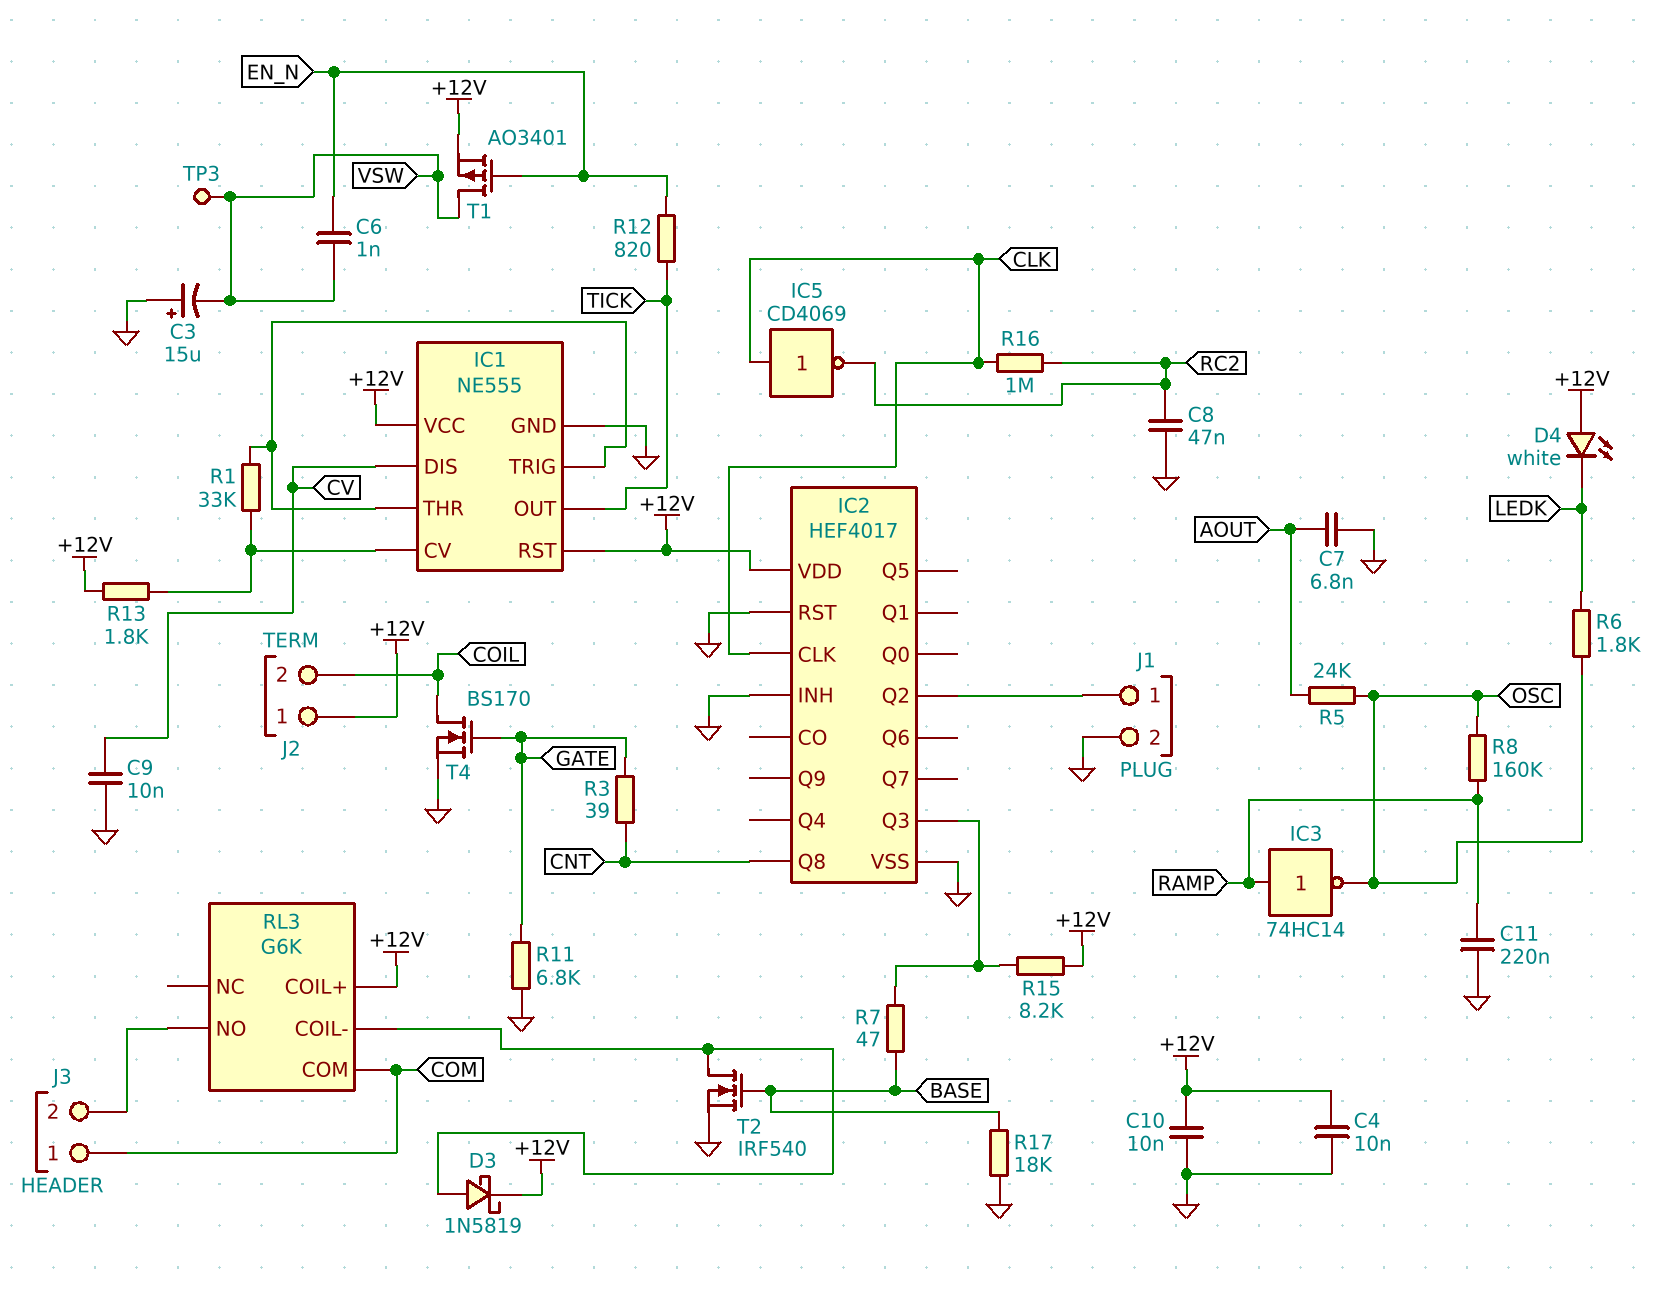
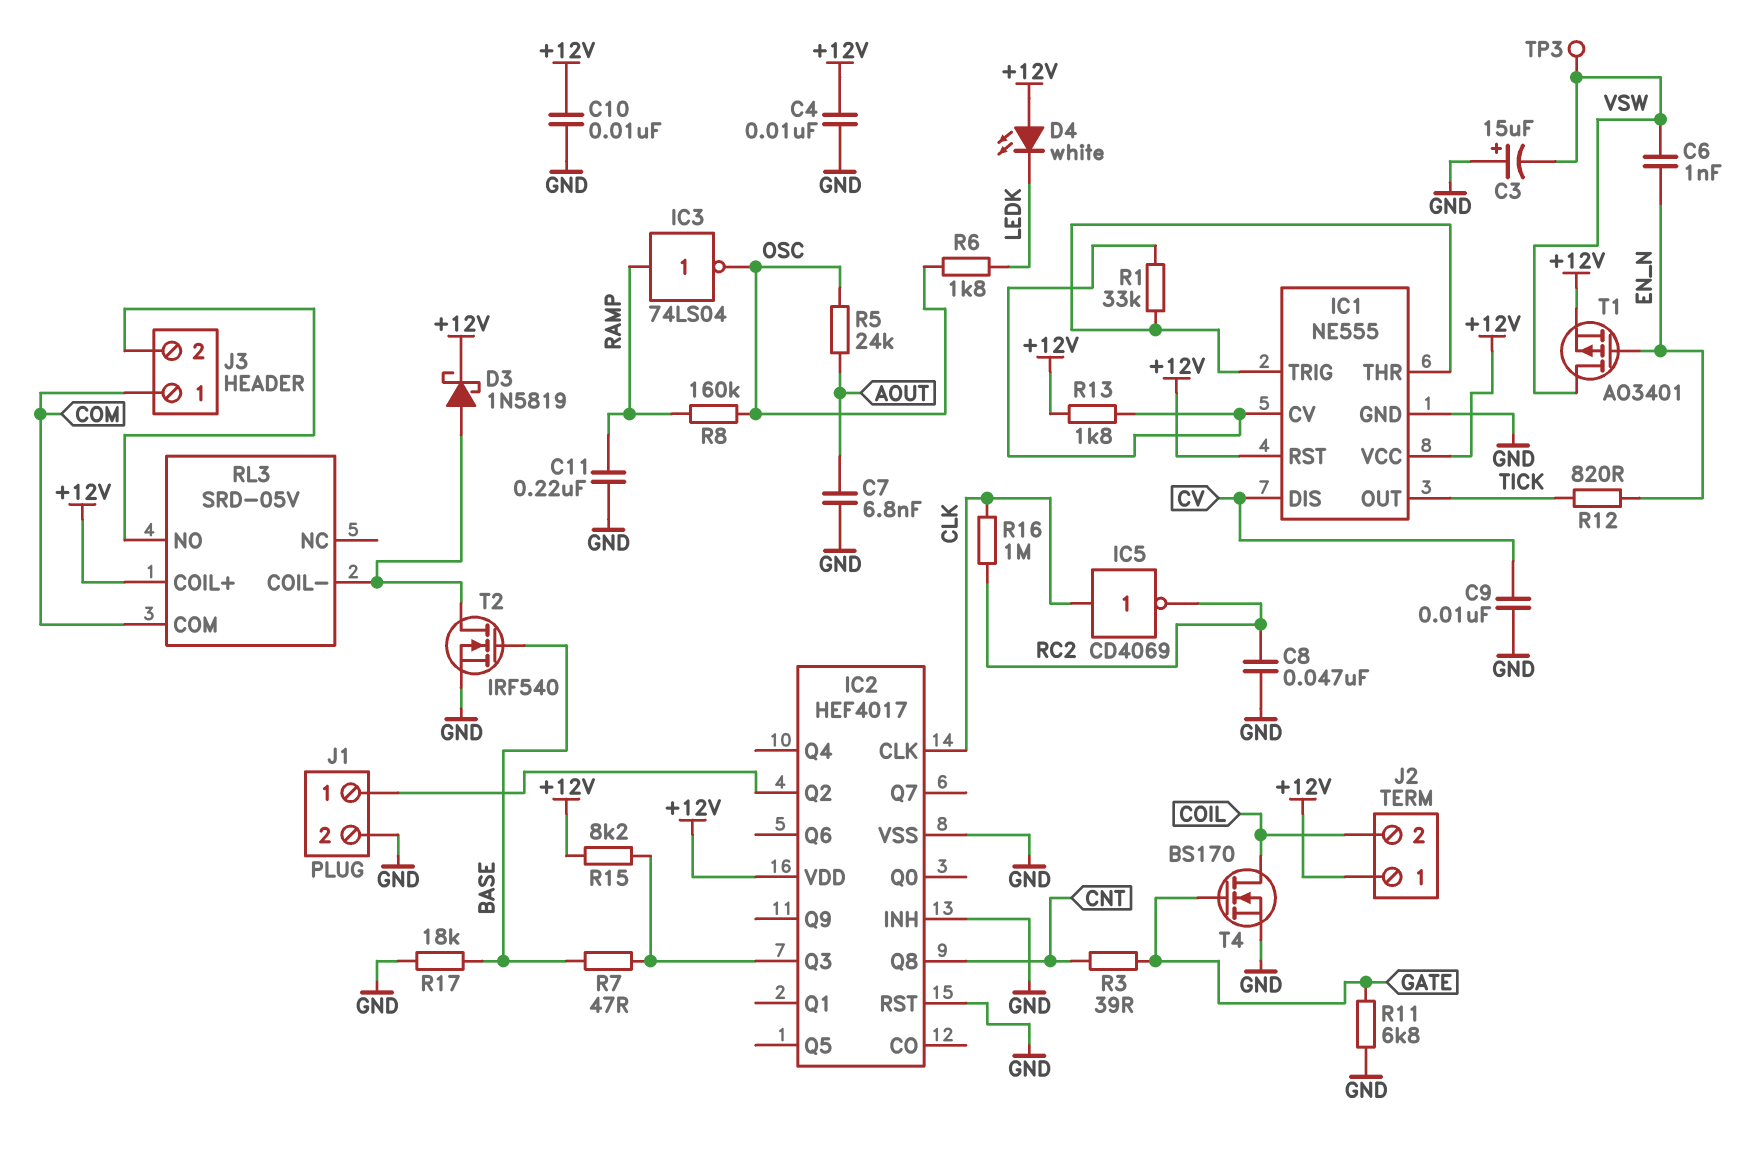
IC3: NOT 74HC14 (in RAMP, out OSC) -> NOT 74LS04 (in RAMP, out OSC)
RL3: G6K -> SRD-05V

